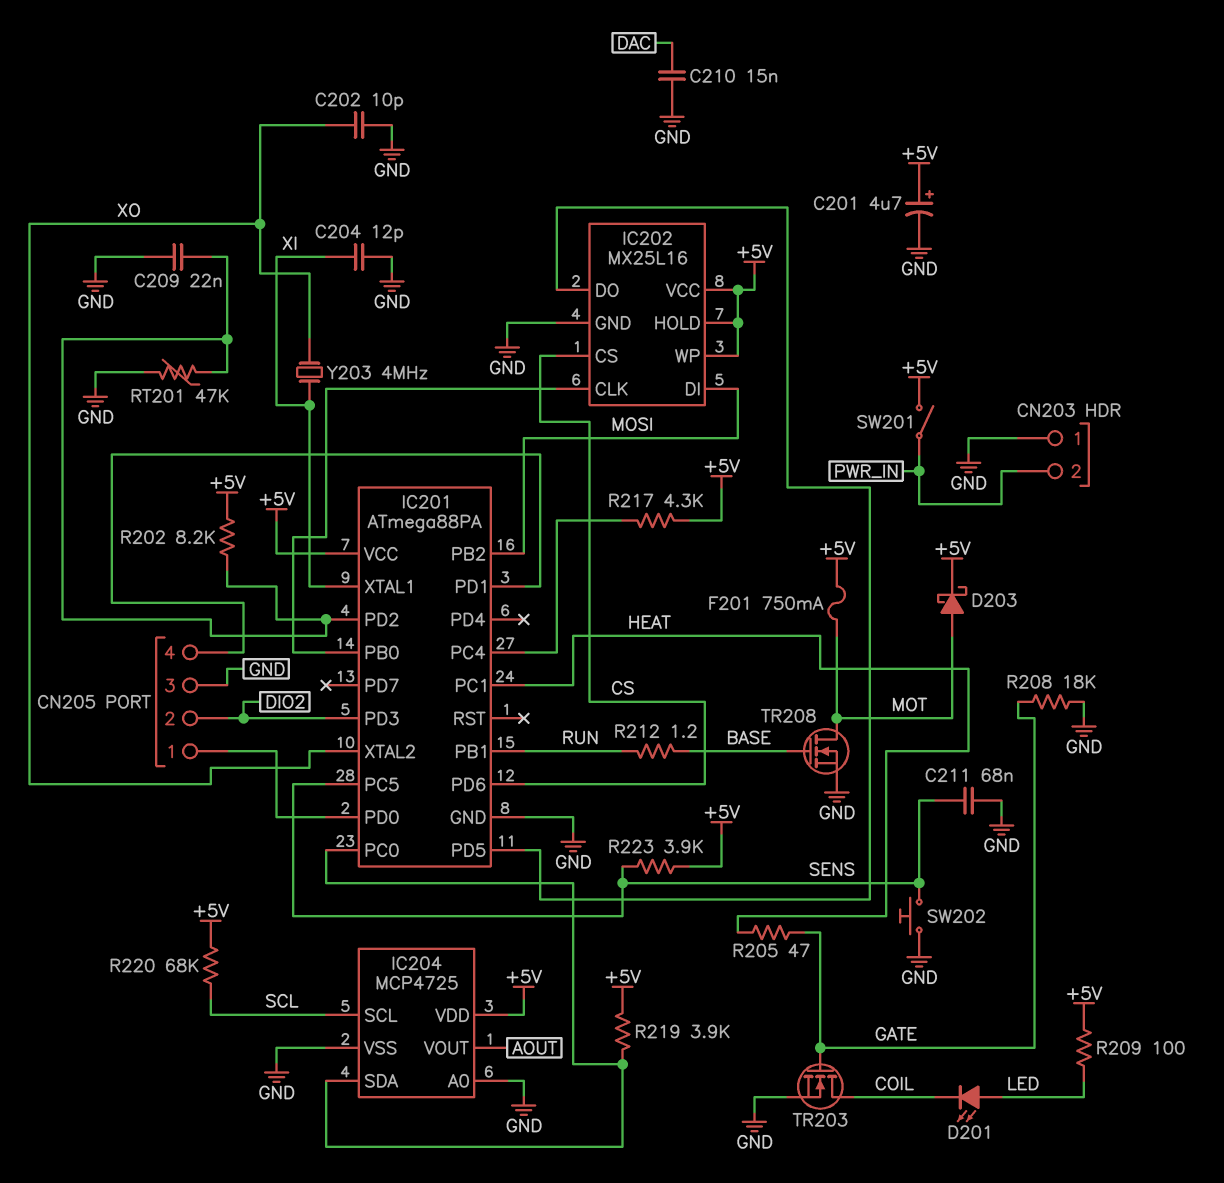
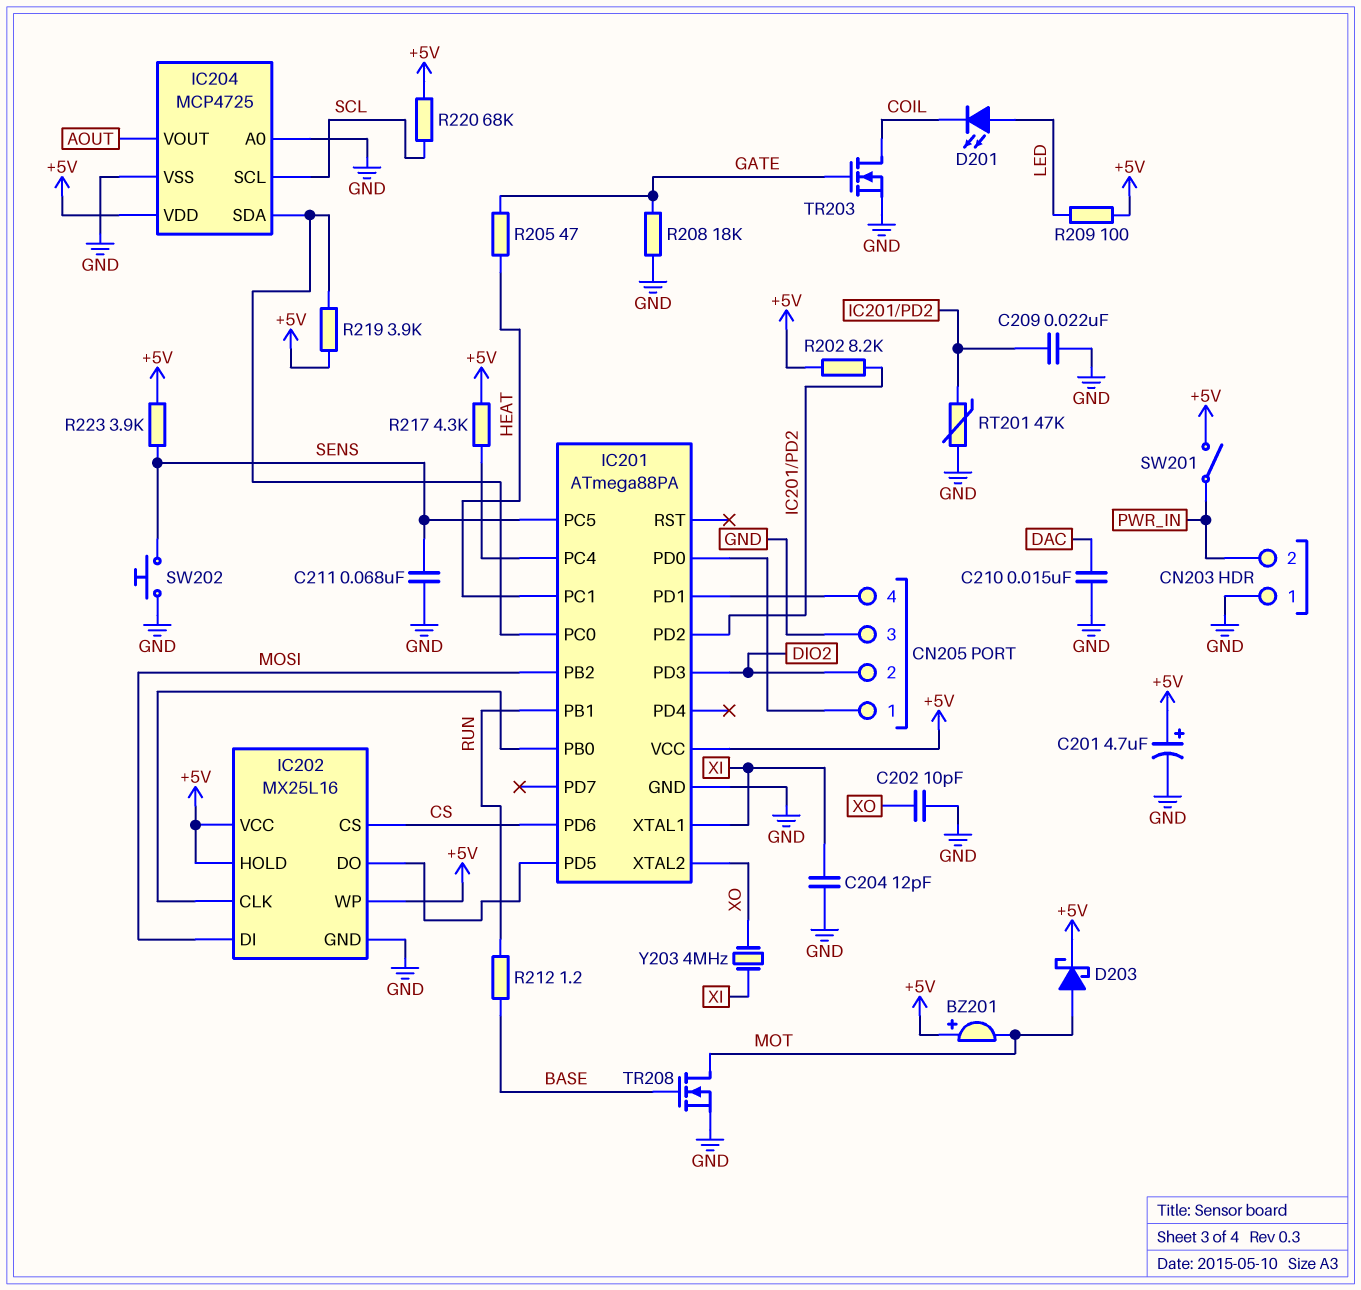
BZ201: none -> buzzer (plus +5V, minus MOT)
F201: 750mA (+5V, MOT) -> none

